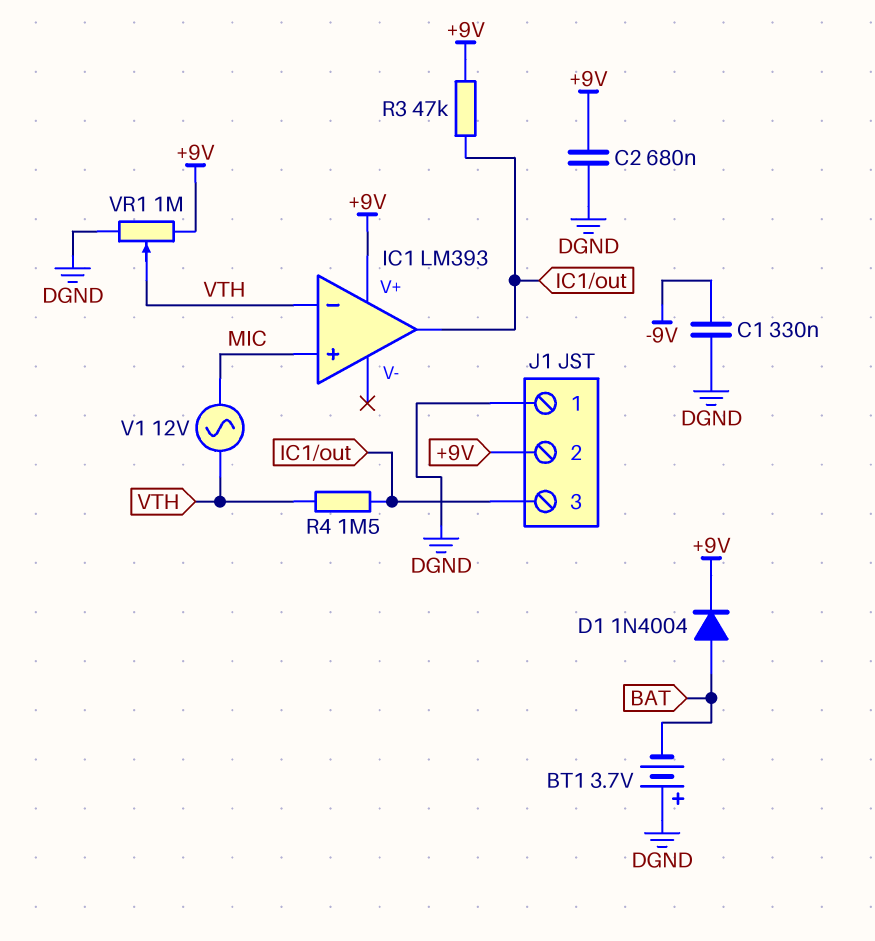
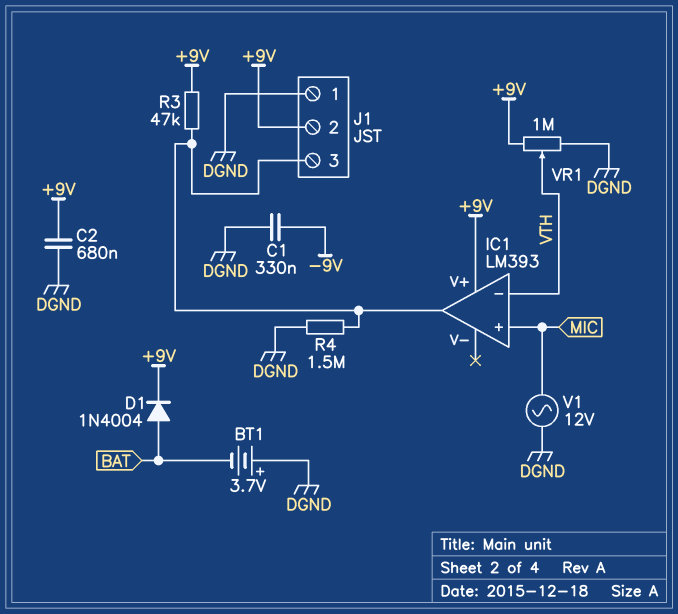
R4: 1.5M (IC1/out, VTH) -> 1.5M (DGND, IC1/out)
V1: AC 12V (MIC, VTH) -> AC 12V (DGND, MIC)

